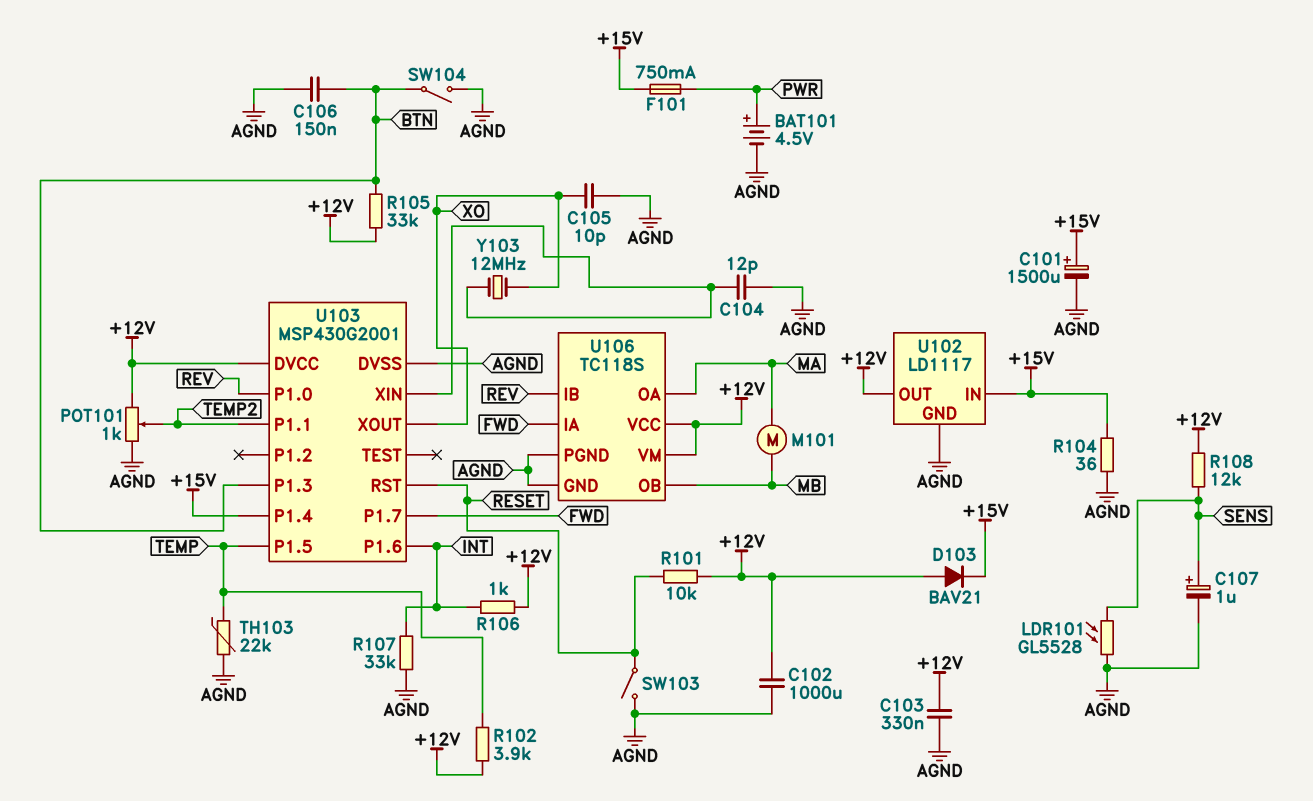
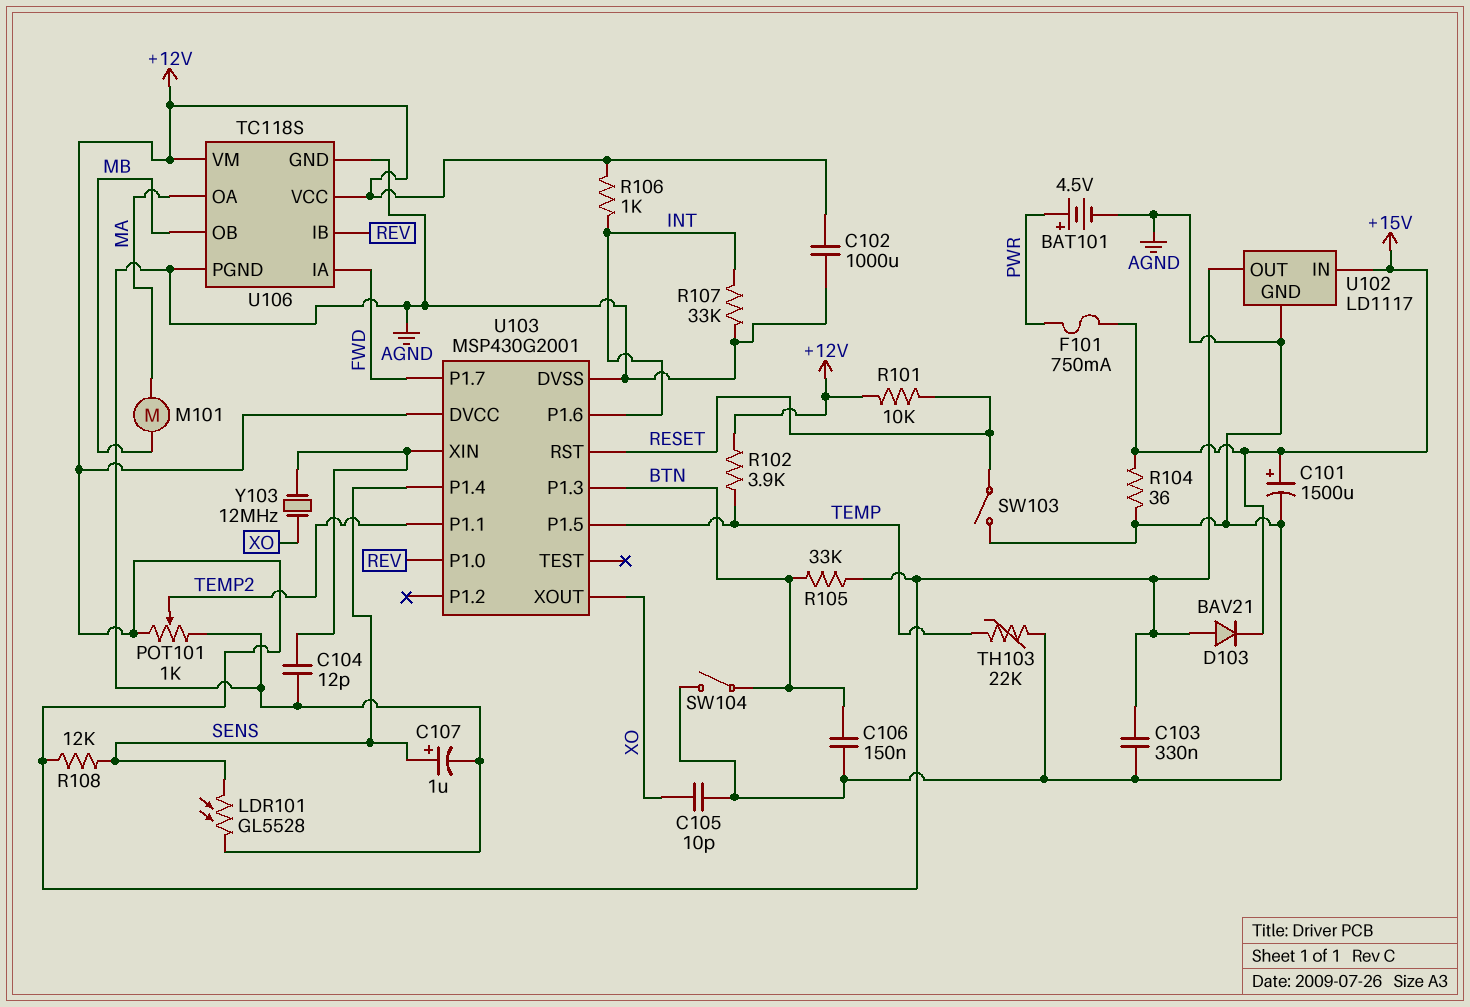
U103 pin P1.4: +15V -> SENS

